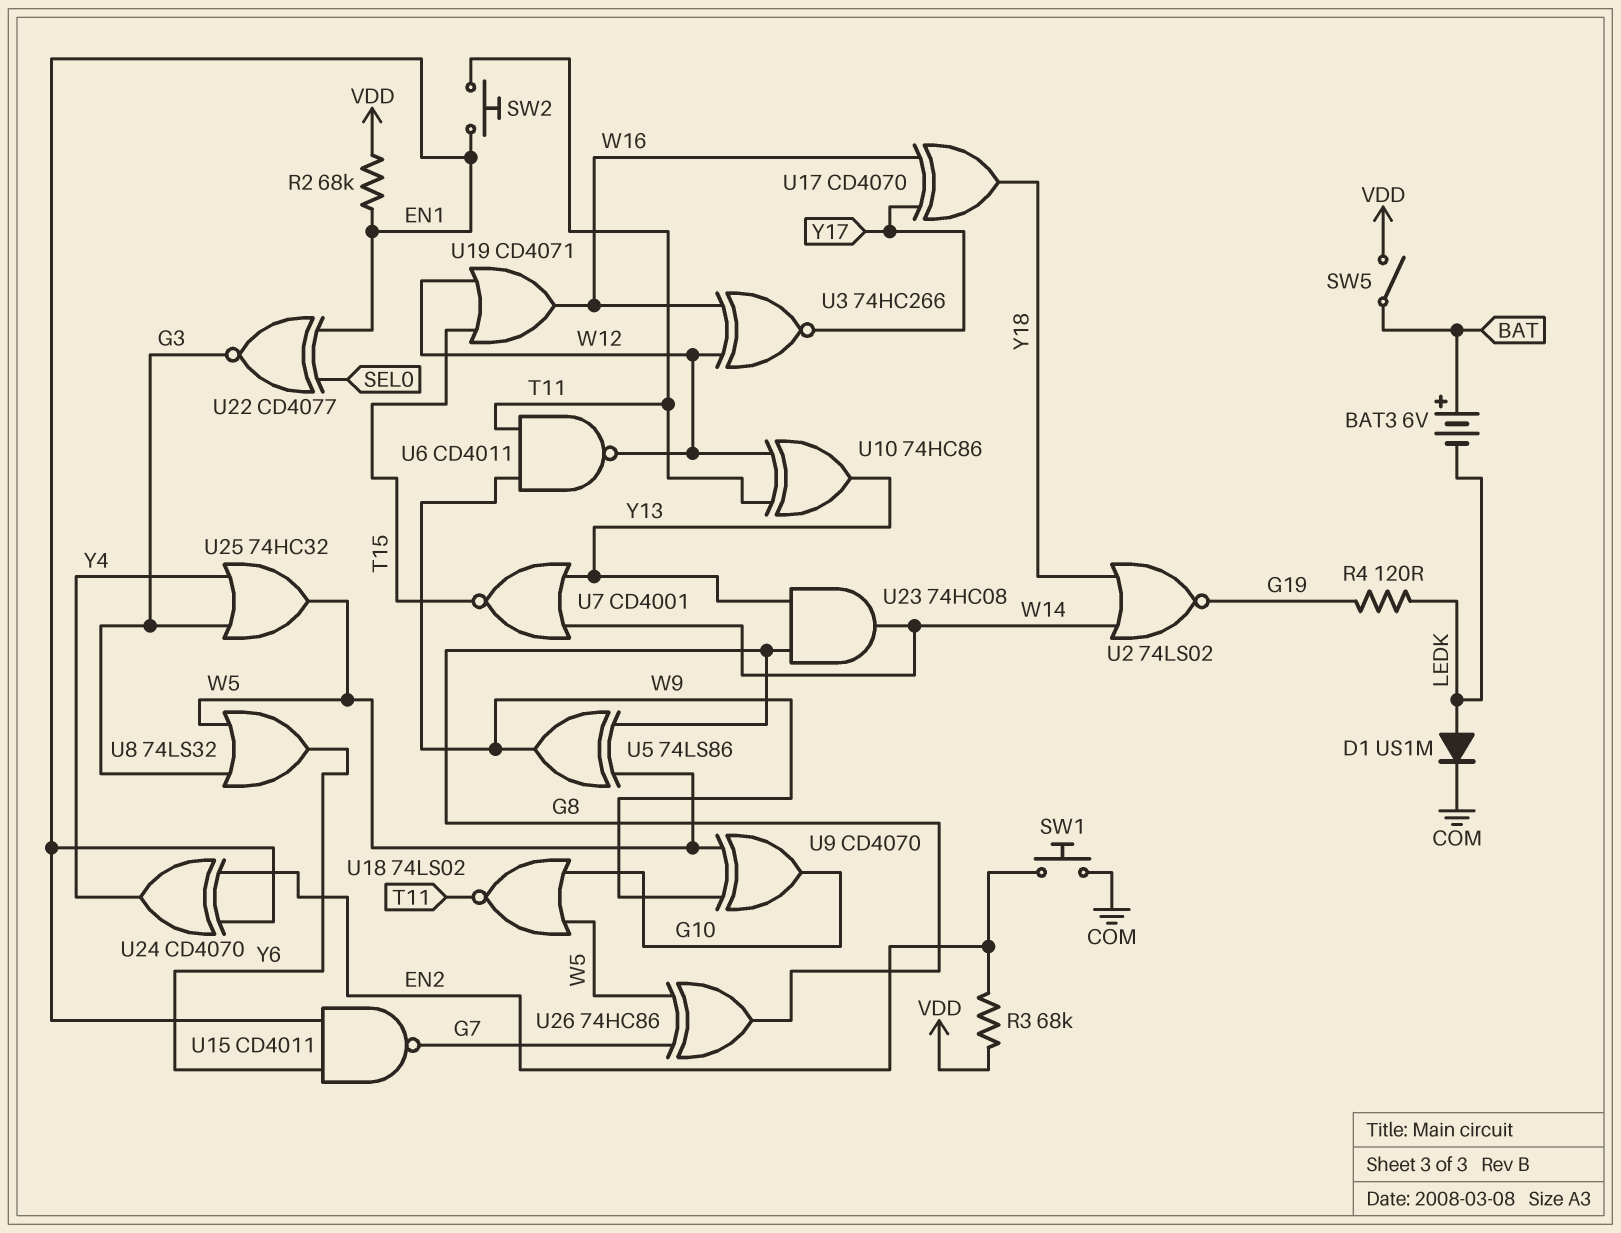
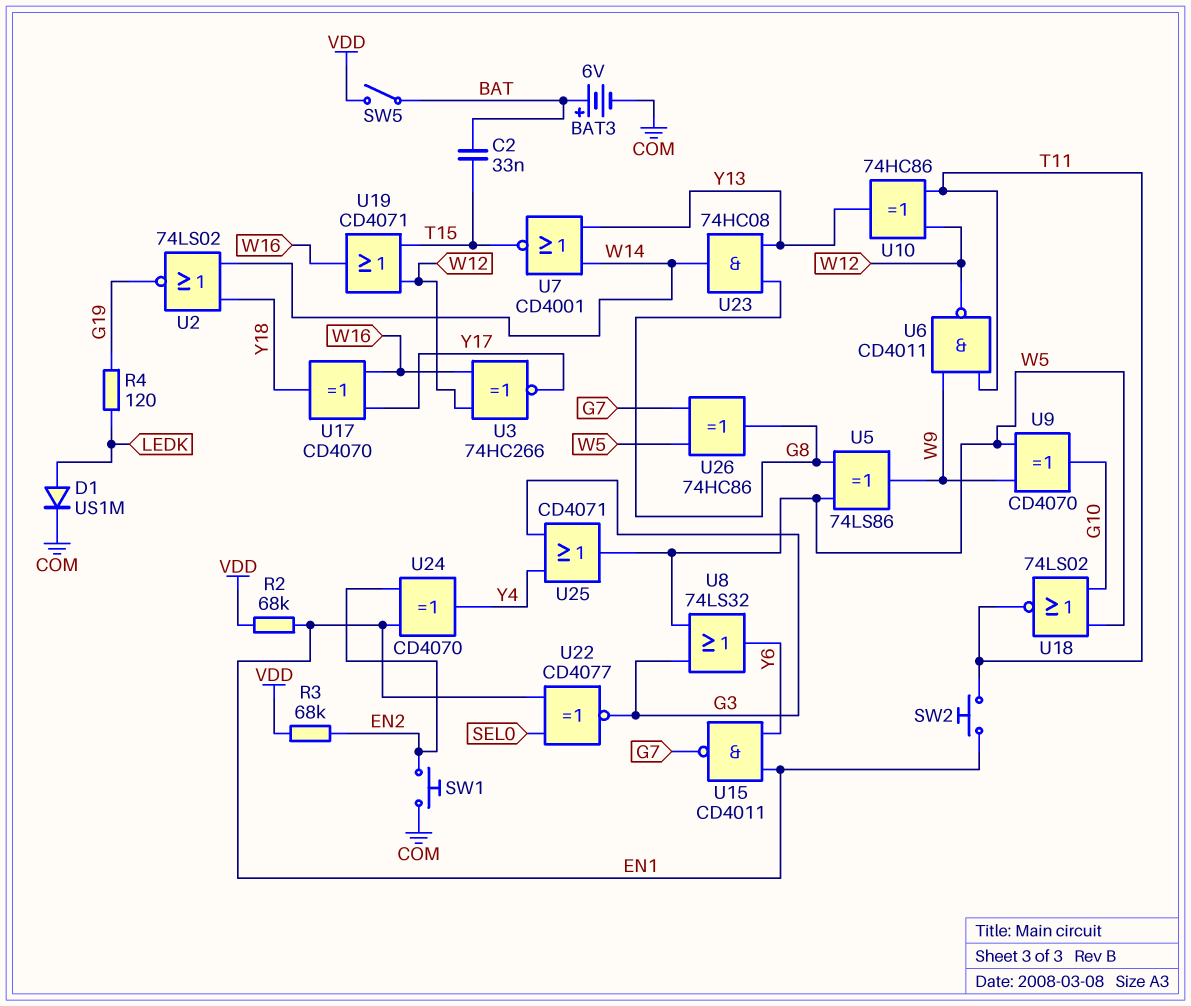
BAT3: 6V (plus BAT, minus LEDK) -> 6V (plus BAT, minus COM)
C2: none -> 33nF (BAT, T15)
U25: OR 74HC32 (in G3, in Y4, out W5) -> OR CD4071 (in G3, in Y4, out W5)

